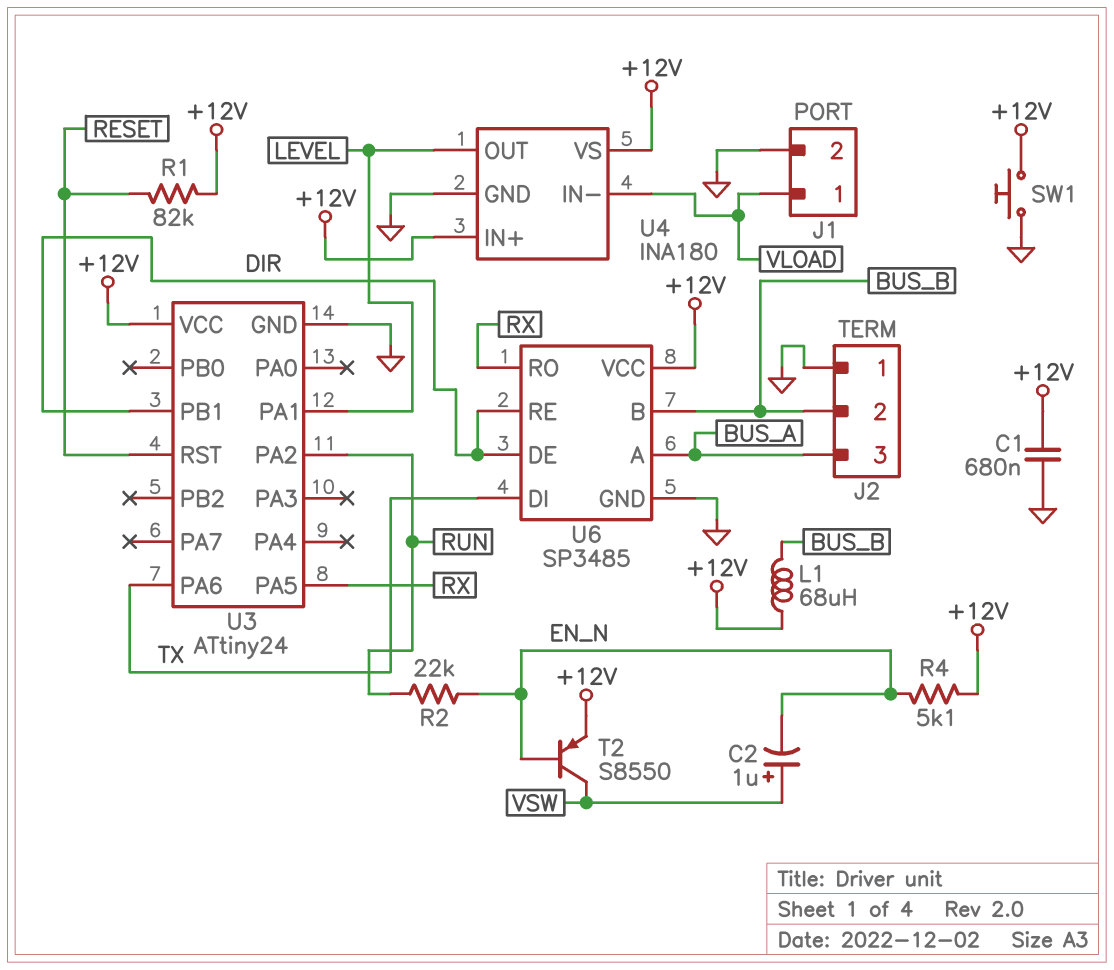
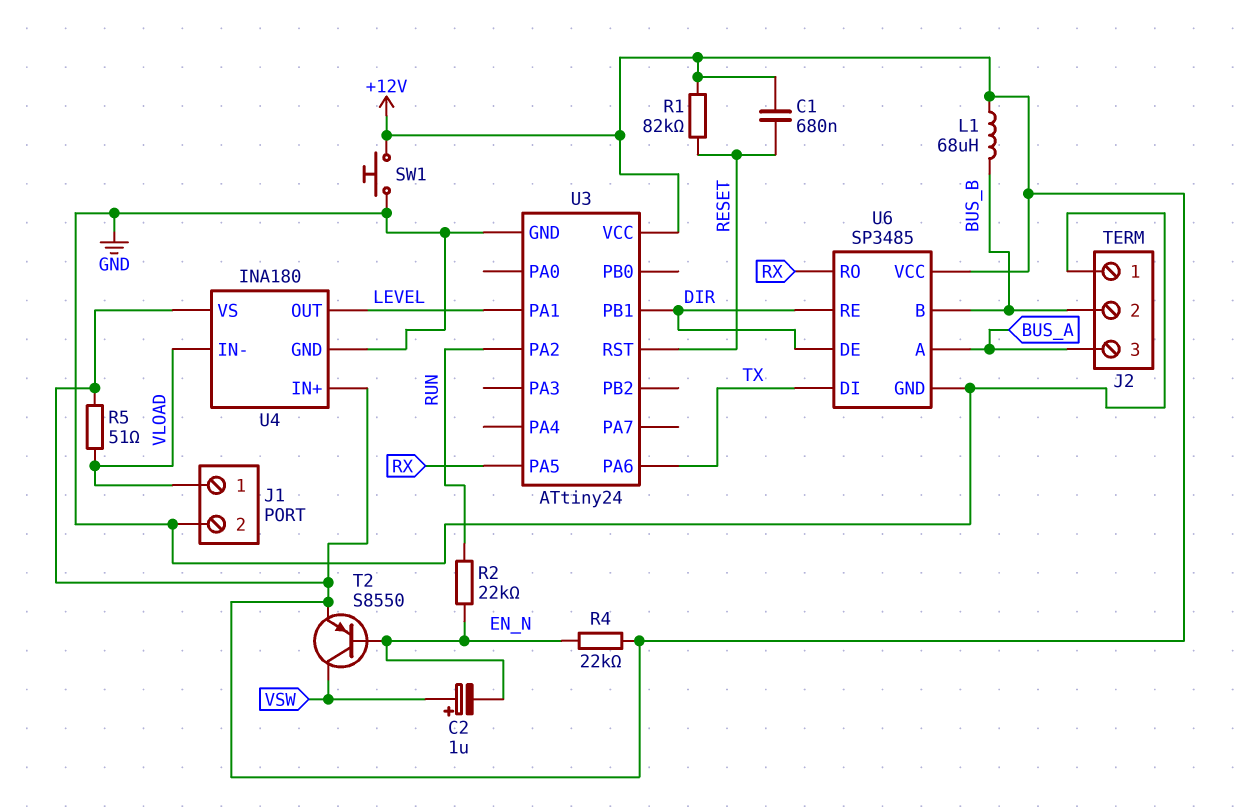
C1: 680nF (+12V, GND) -> 680nF (+12V, RESET)
R4: 5.1k (+12V, EN_N) -> 22k (+12V, EN_N)
R5: none -> 51 (+12V, VLOAD)

